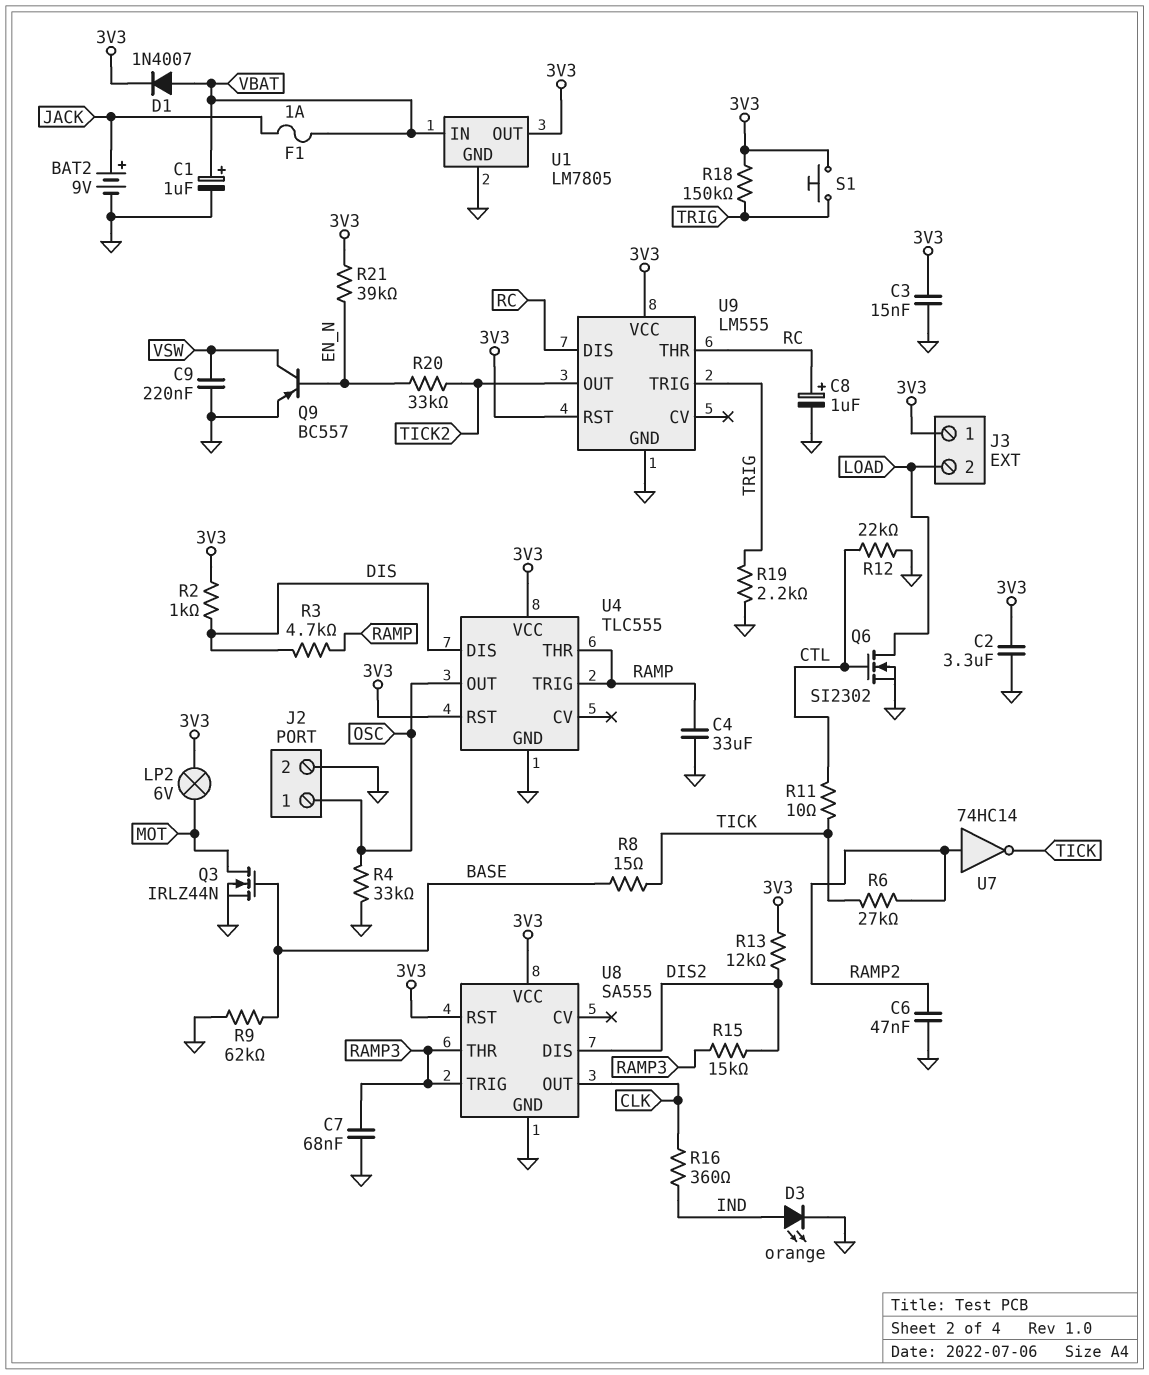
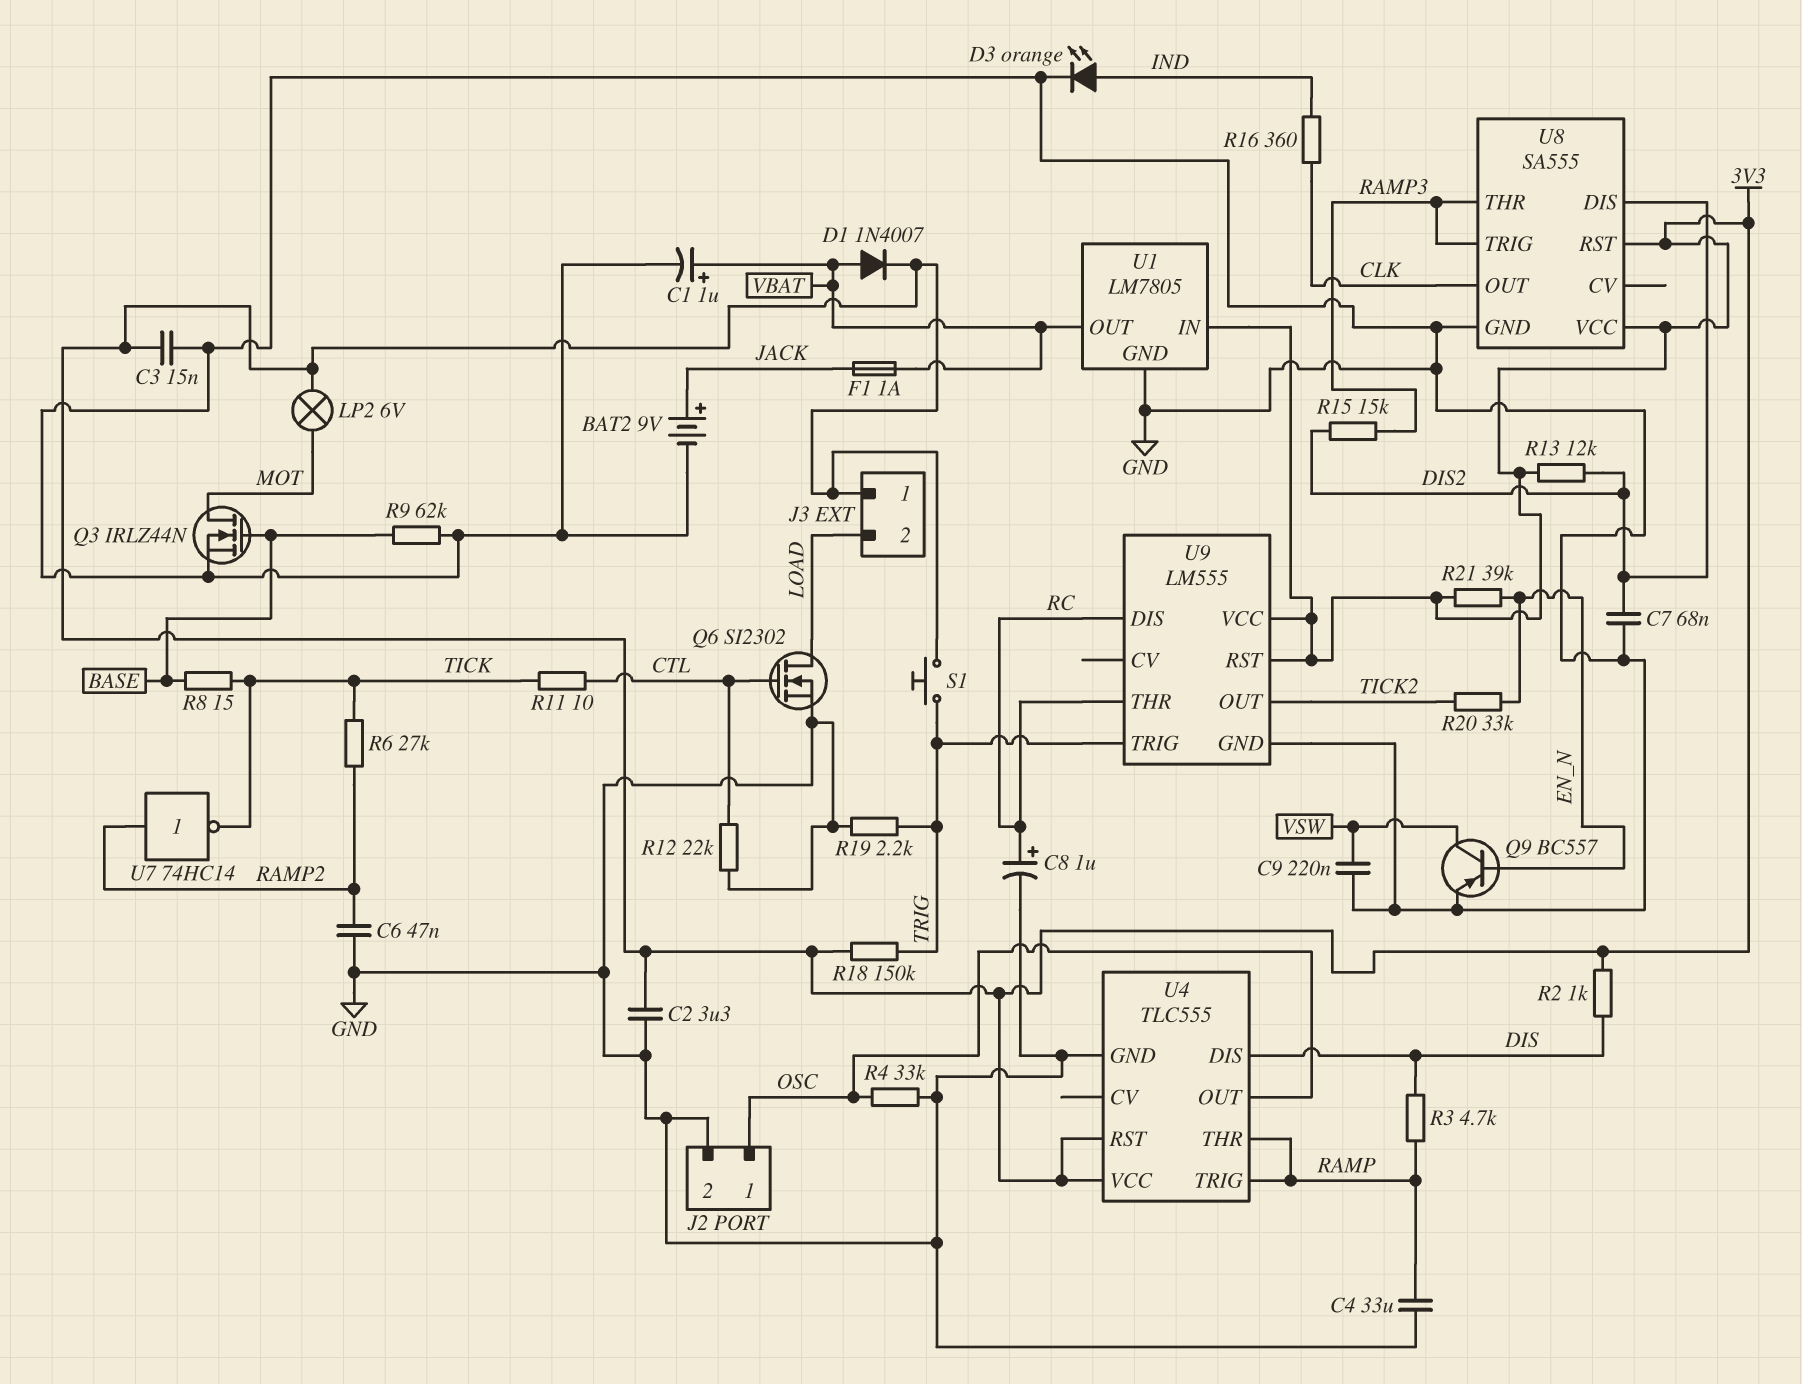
C7: 68nF (GND, RAMP3) -> 68nF (DIS2, GND)
U1 pin IN: VBAT -> 3V3
U1 pin OUT: 3V3 -> VBAT

